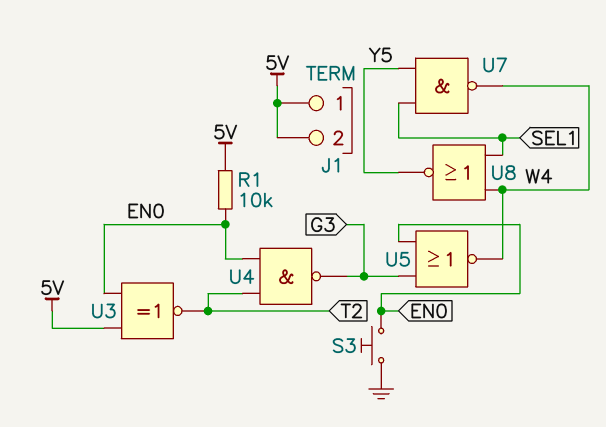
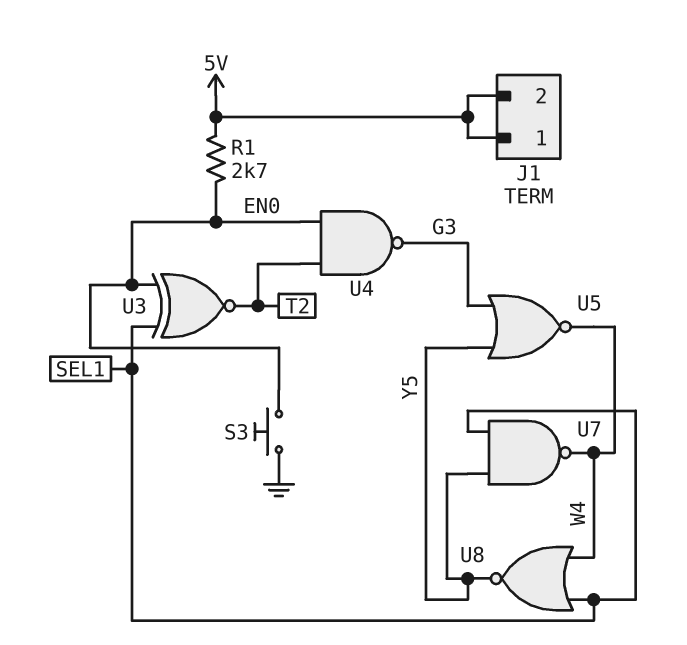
R1: 10k (5V, EN0) -> 2.7k (5V, EN0)
U3: XNOR (in 5V, in EN0, out T2) -> XNOR (in EN0, in SEL1, out T2)
U5: NOR (in EN0, in G3, out W4) -> NOR (in G3, in Y5, out W4)

